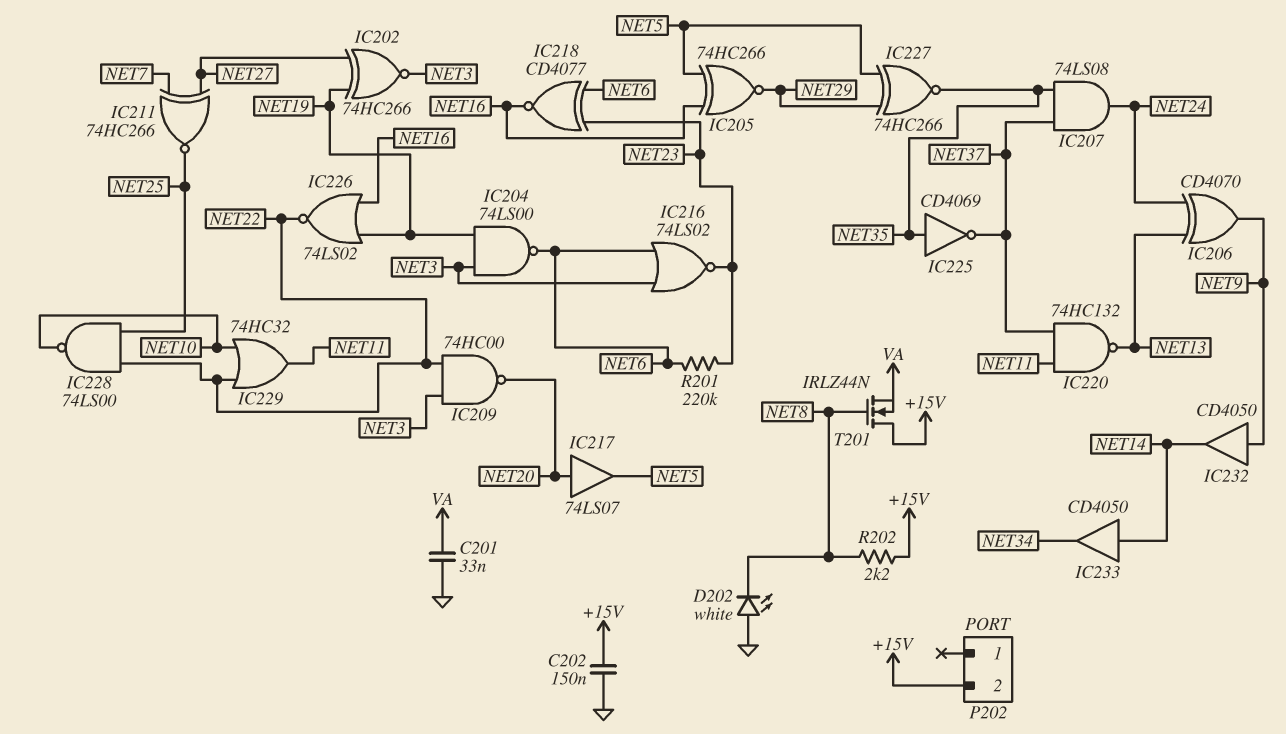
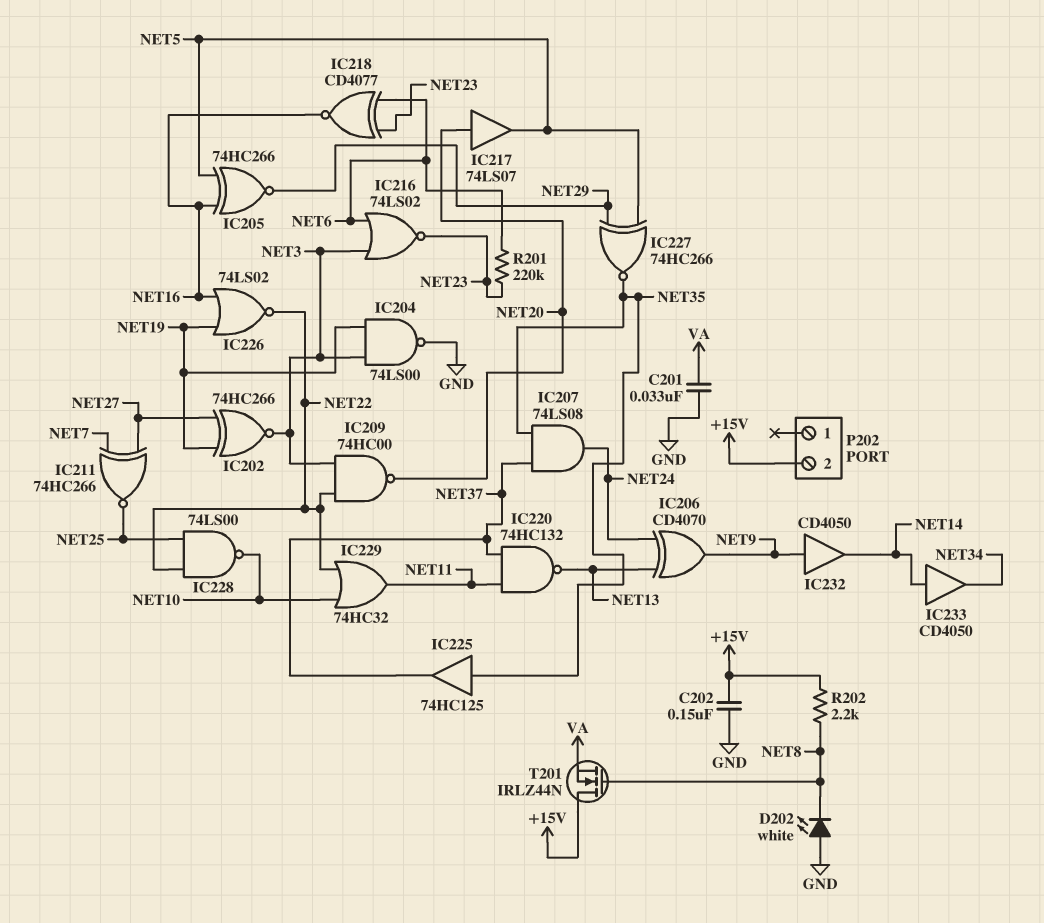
IC204: NAND 74LS00 (in NET3, in NET19, out NET6) -> NAND 74LS00 (in NET3, in NET19, out GND)
IC225: NOT CD4069 (in NET35, out NET37) -> buffer 74HC125 (in NET35, out NET37)

